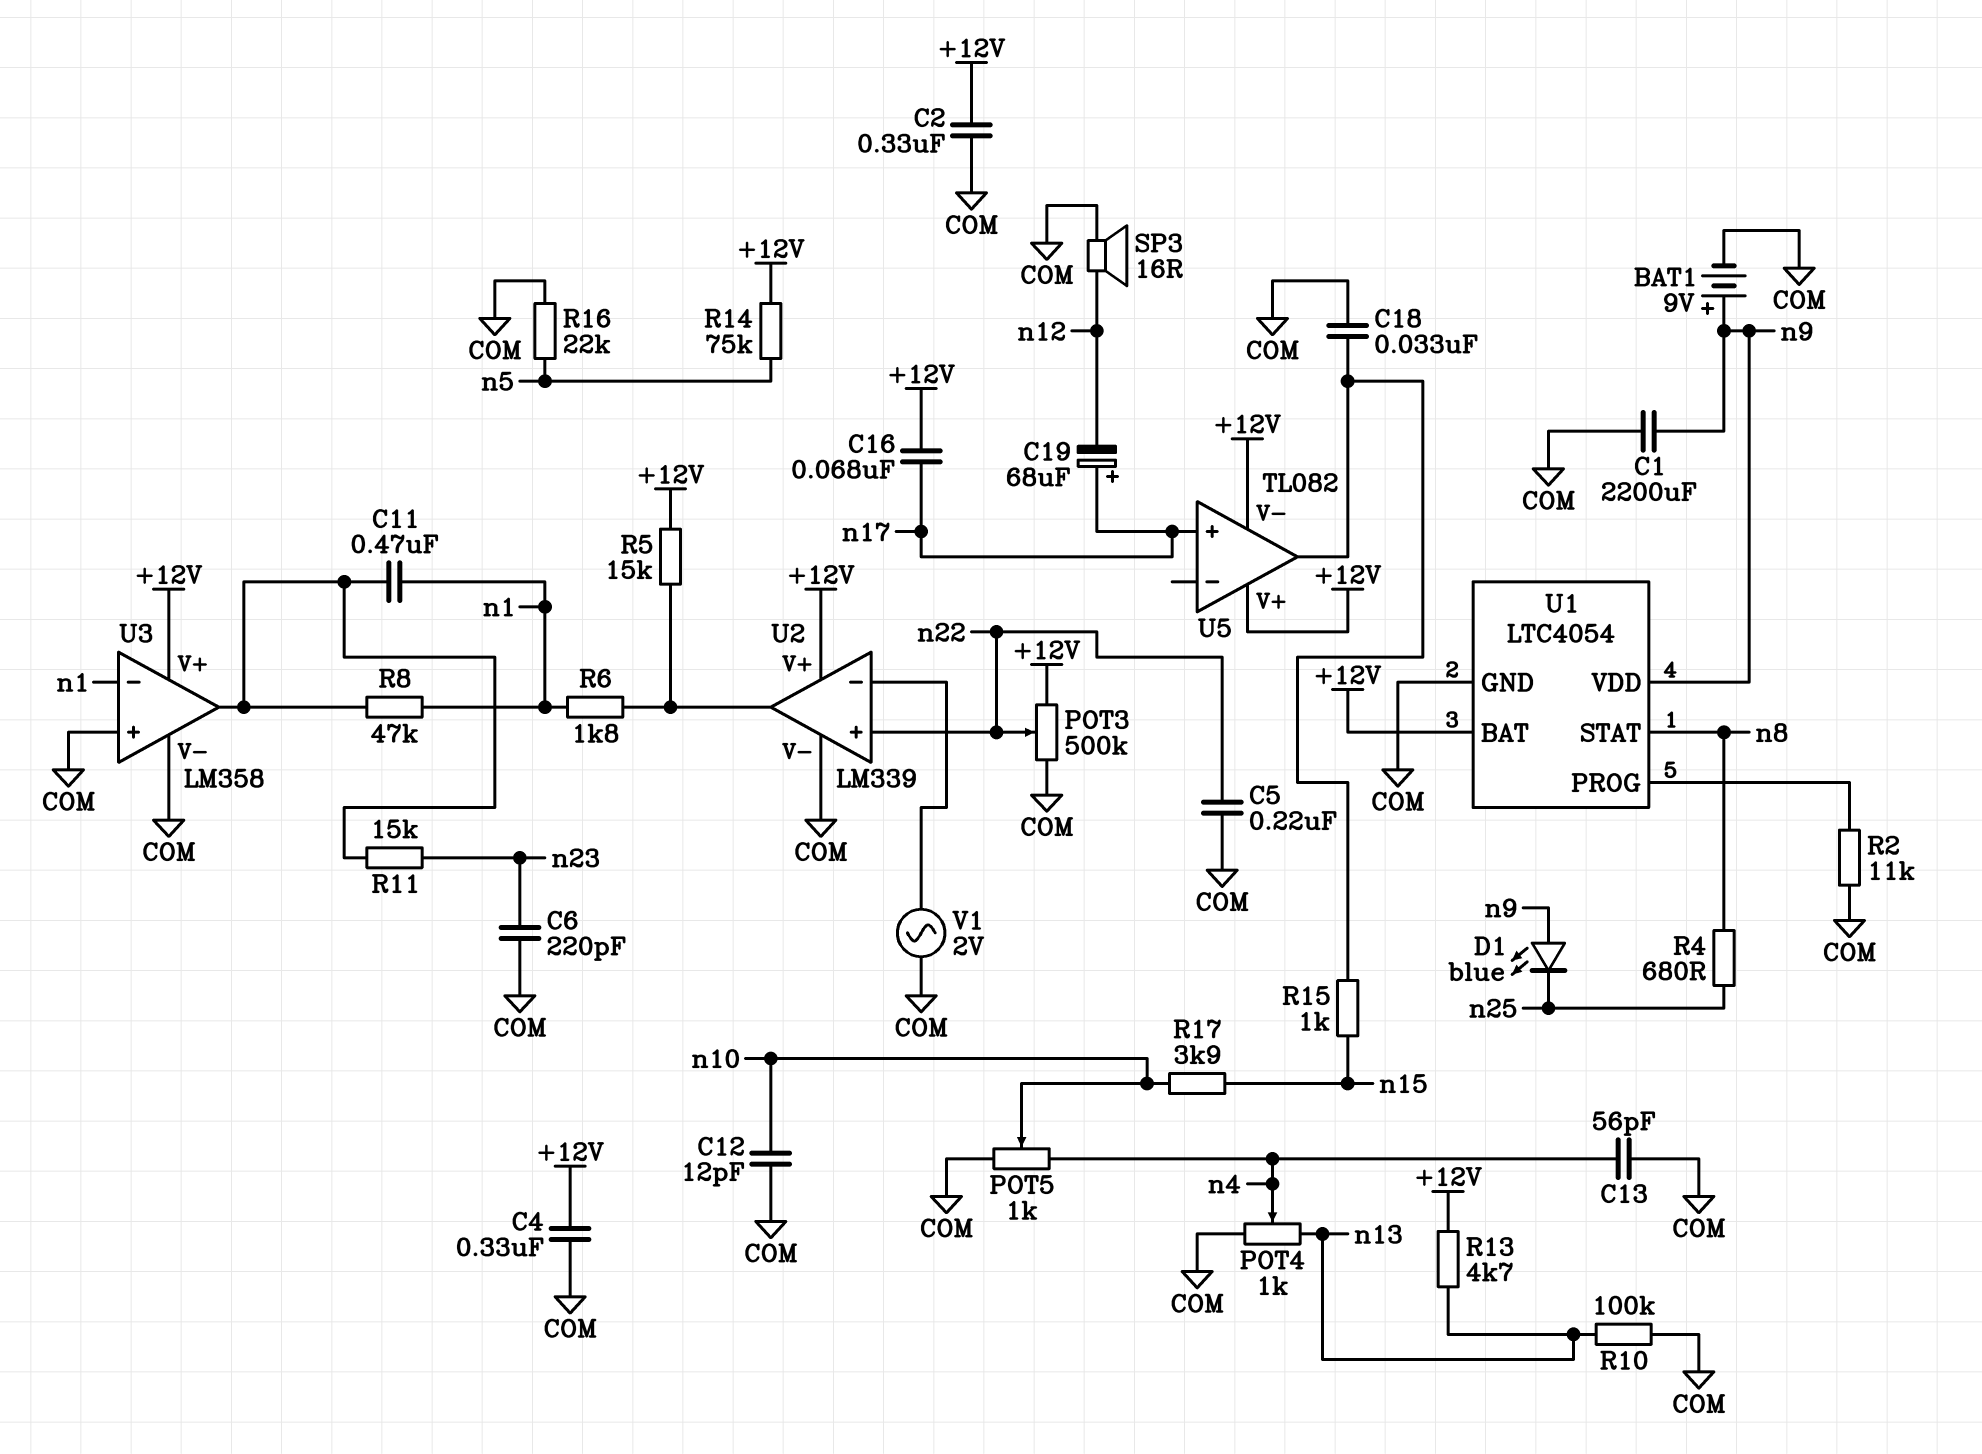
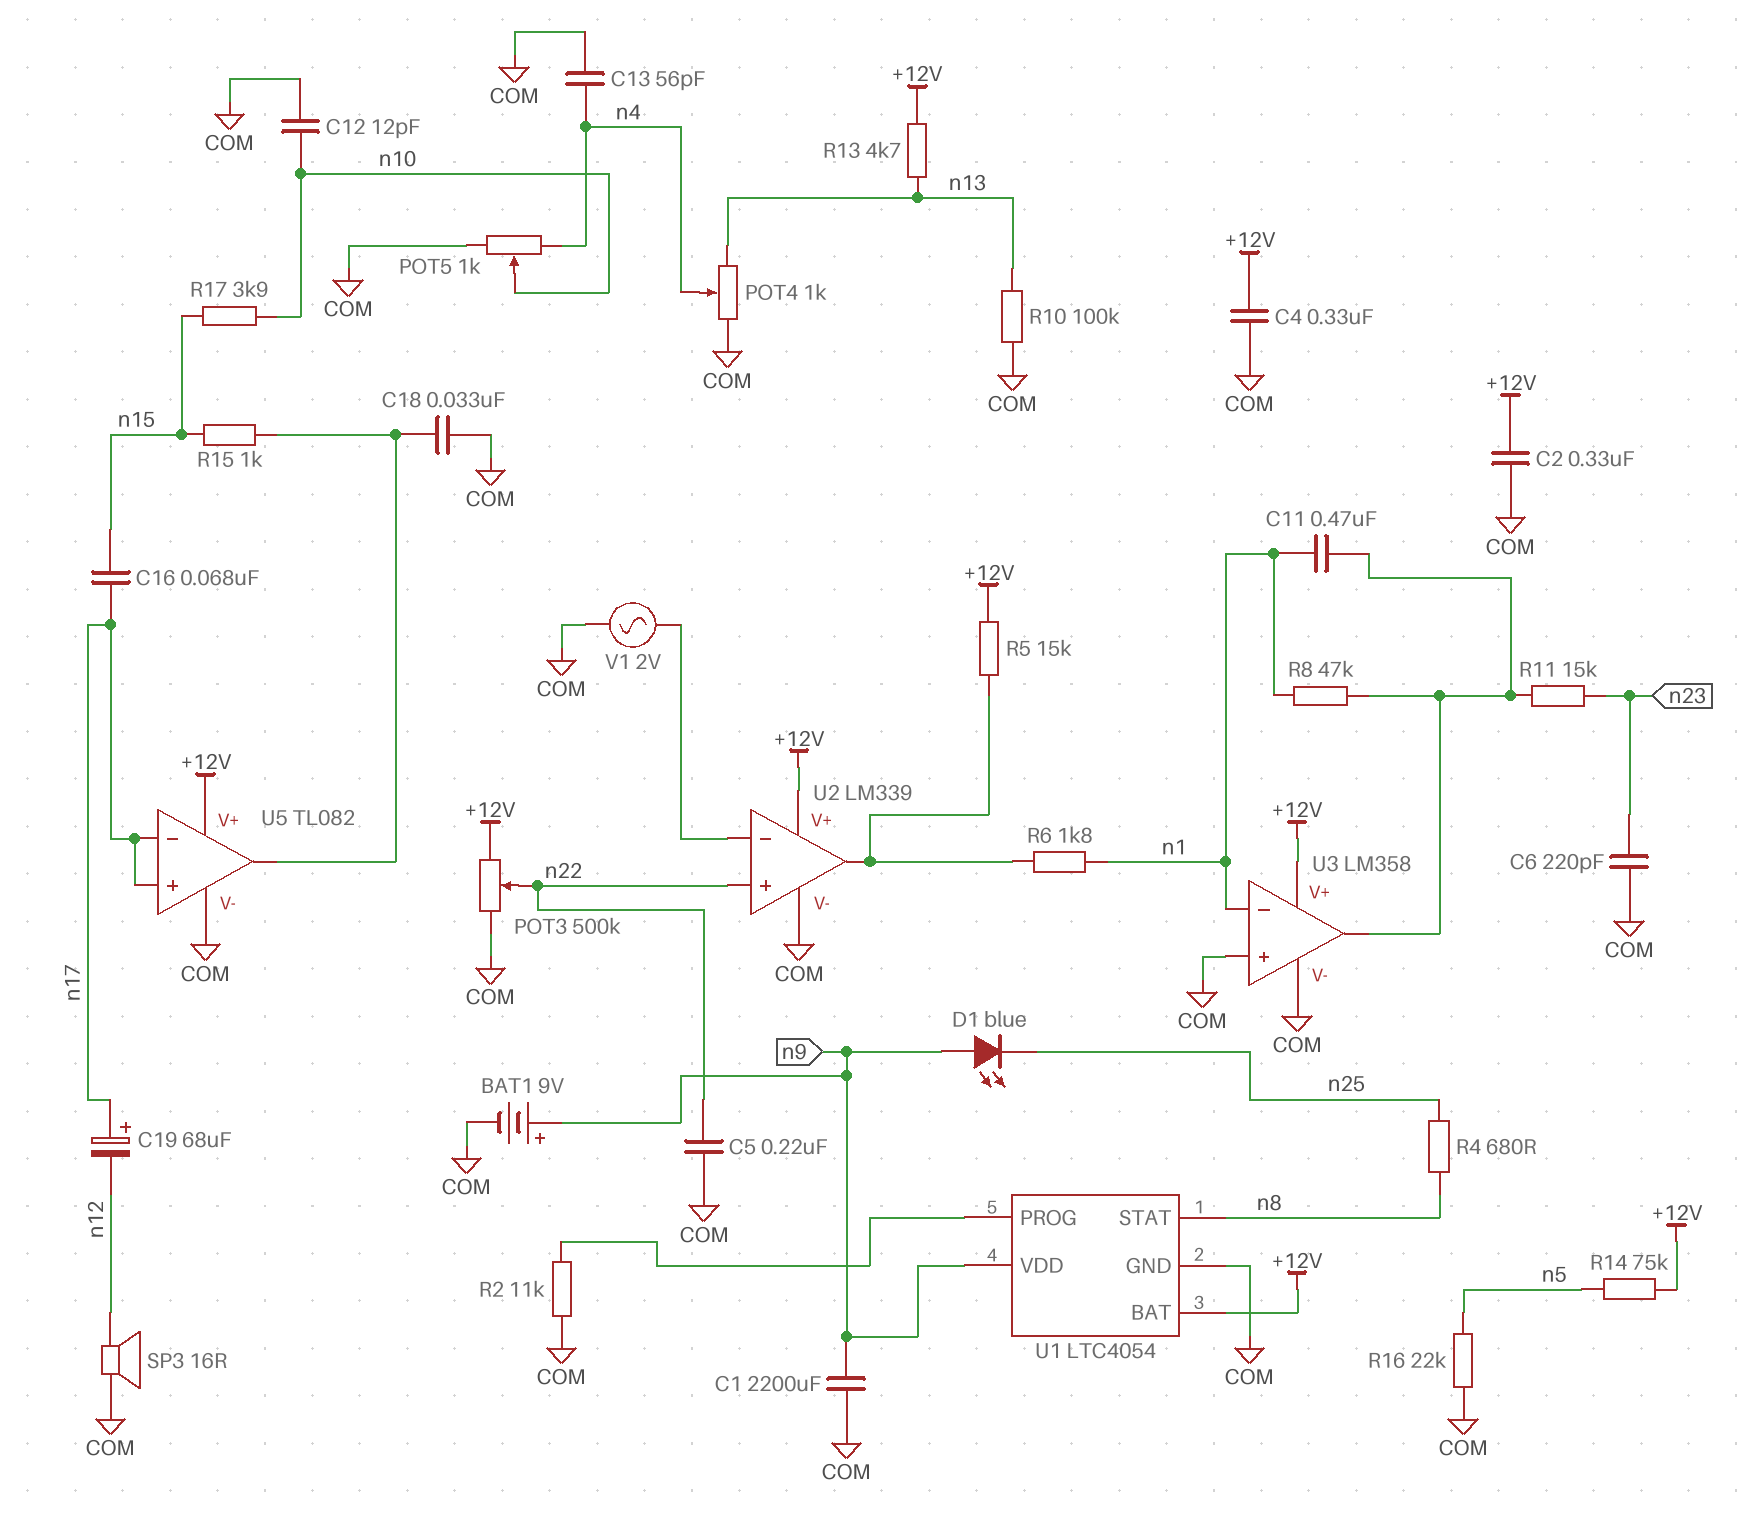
C16: 68nF (+12V, n17) -> 68nF (n15, n17)
U5 pin V-: +12V -> COM
U5 pin in-: none -> n17

